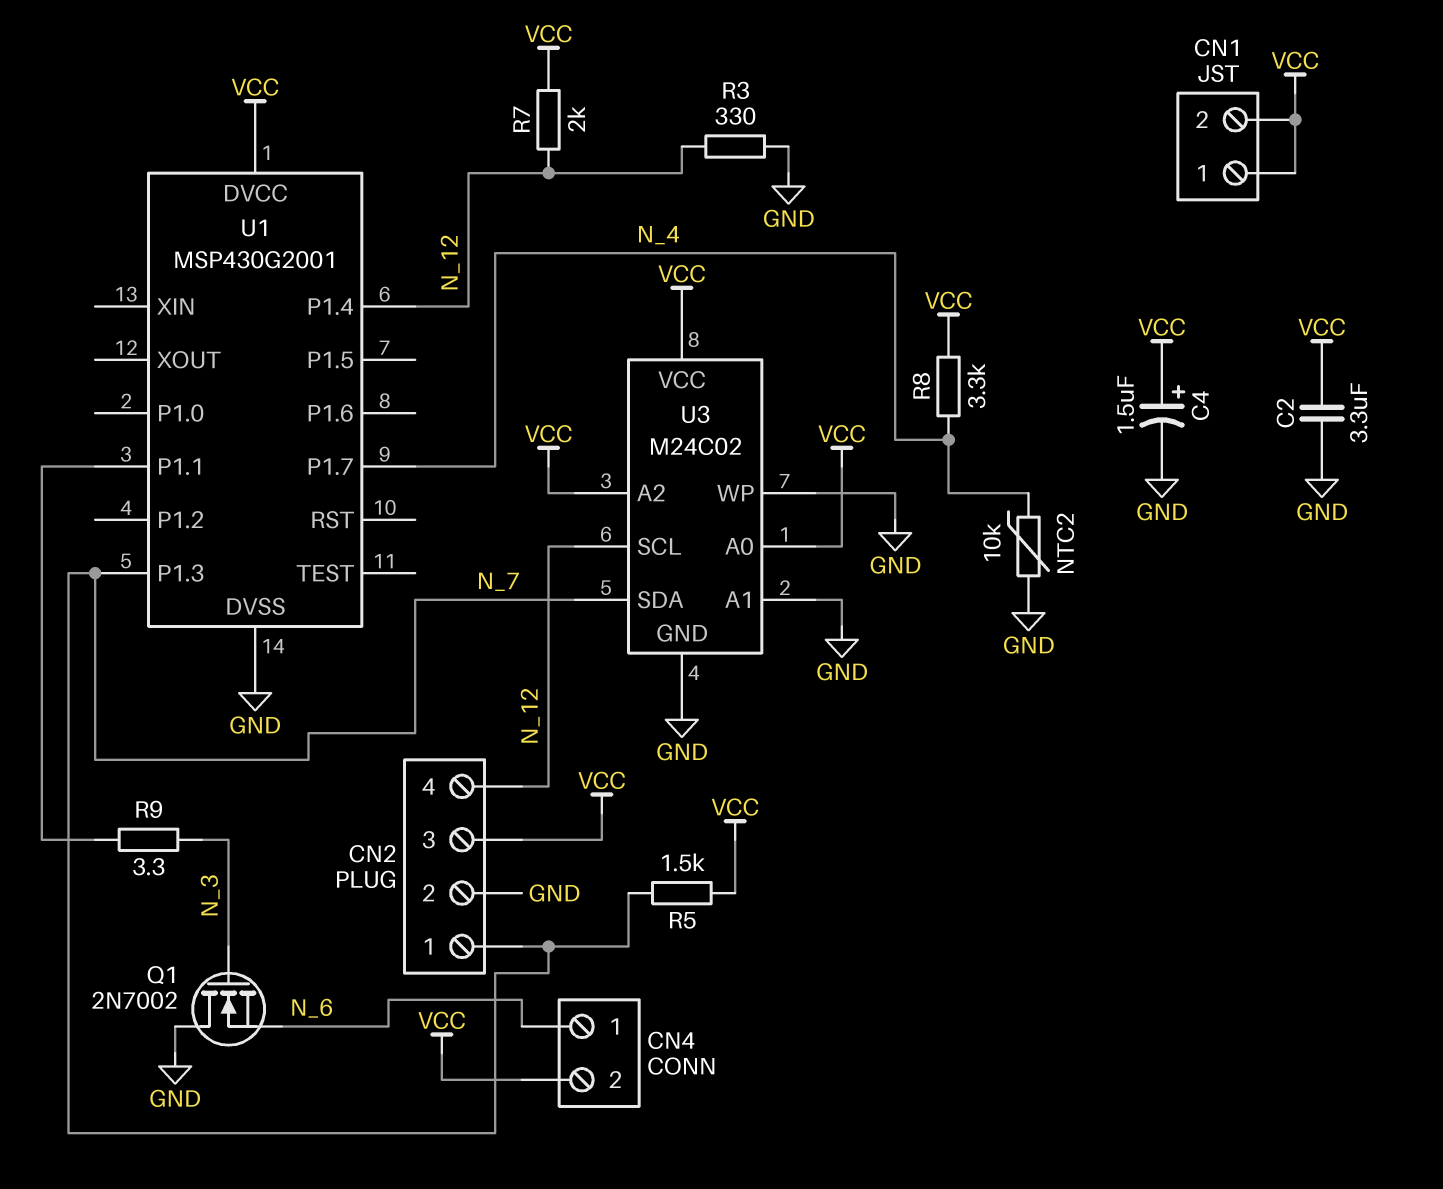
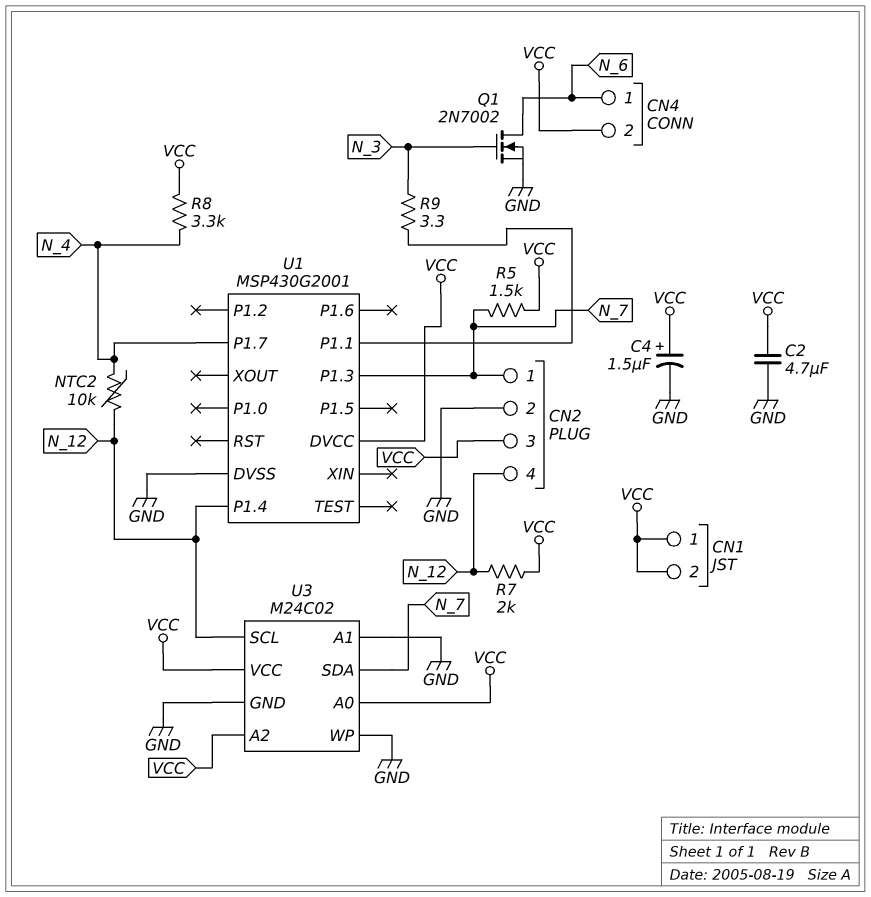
C2: 3.3uF (GND, VCC) -> 4.7uF (GND, VCC)
NTC2: 10k (GND, N_4) -> 10k (N_4, N_12)
Q1: NMOS 2N7002 (G N_3, D GND, S N_6) -> NMOS 2N7002 (G N_3, D N_6, S GND)
R3: 330 (GND, N_12) -> none

